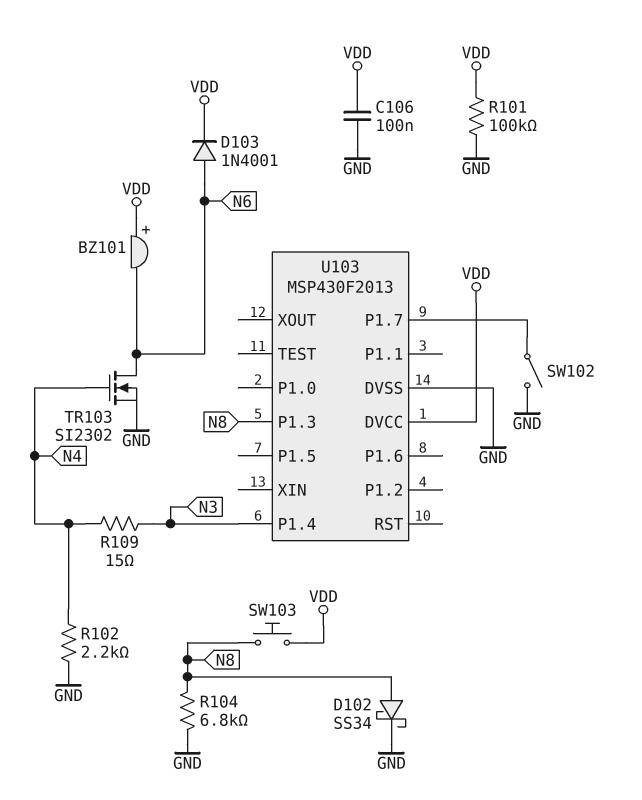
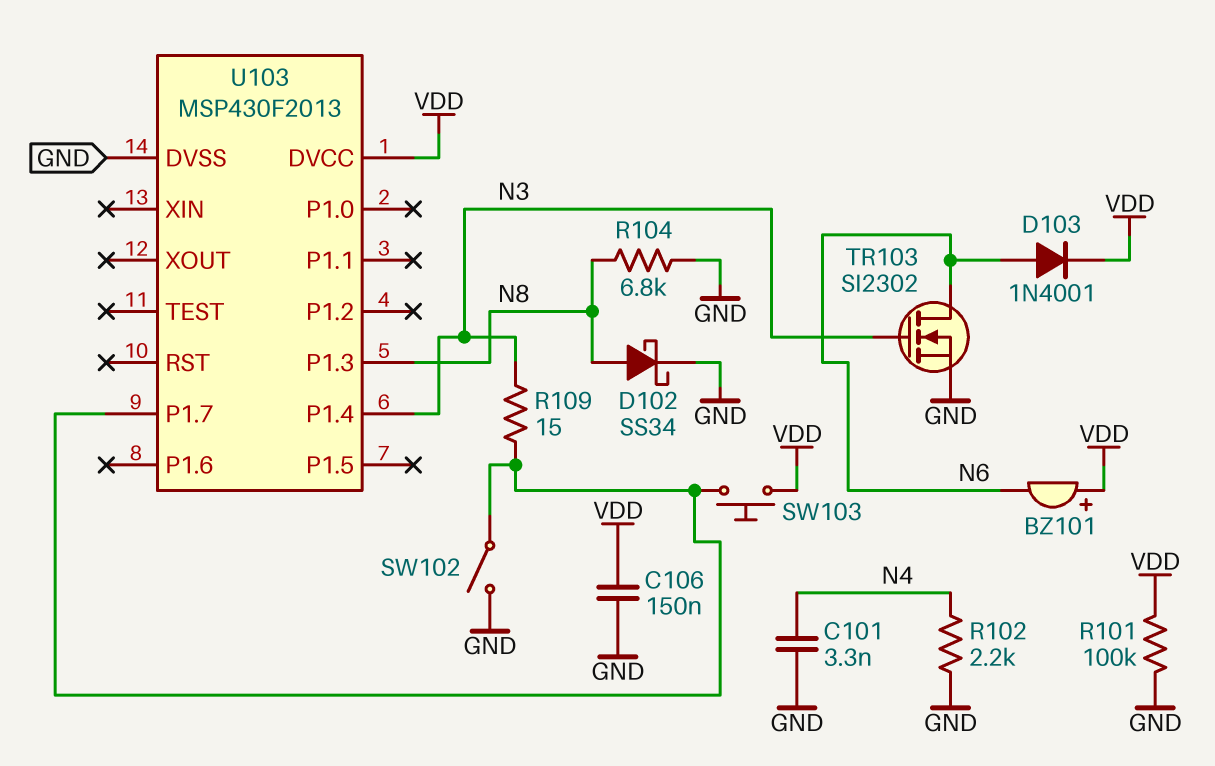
C101: none -> 3.3nF (GND, N4)
C106: 100nF (GND, VDD) -> 150nF (GND, VDD)
R109: 15 (N3, N4) -> 15 (N3, U103/P1.7)
SW103: button (N8, VDD) -> button (U103/P1.7, VDD)
TR103: NMOS SI2302 (G N4, D N6, S GND) -> NMOS SI2302 (G N3, D N6, S GND)

